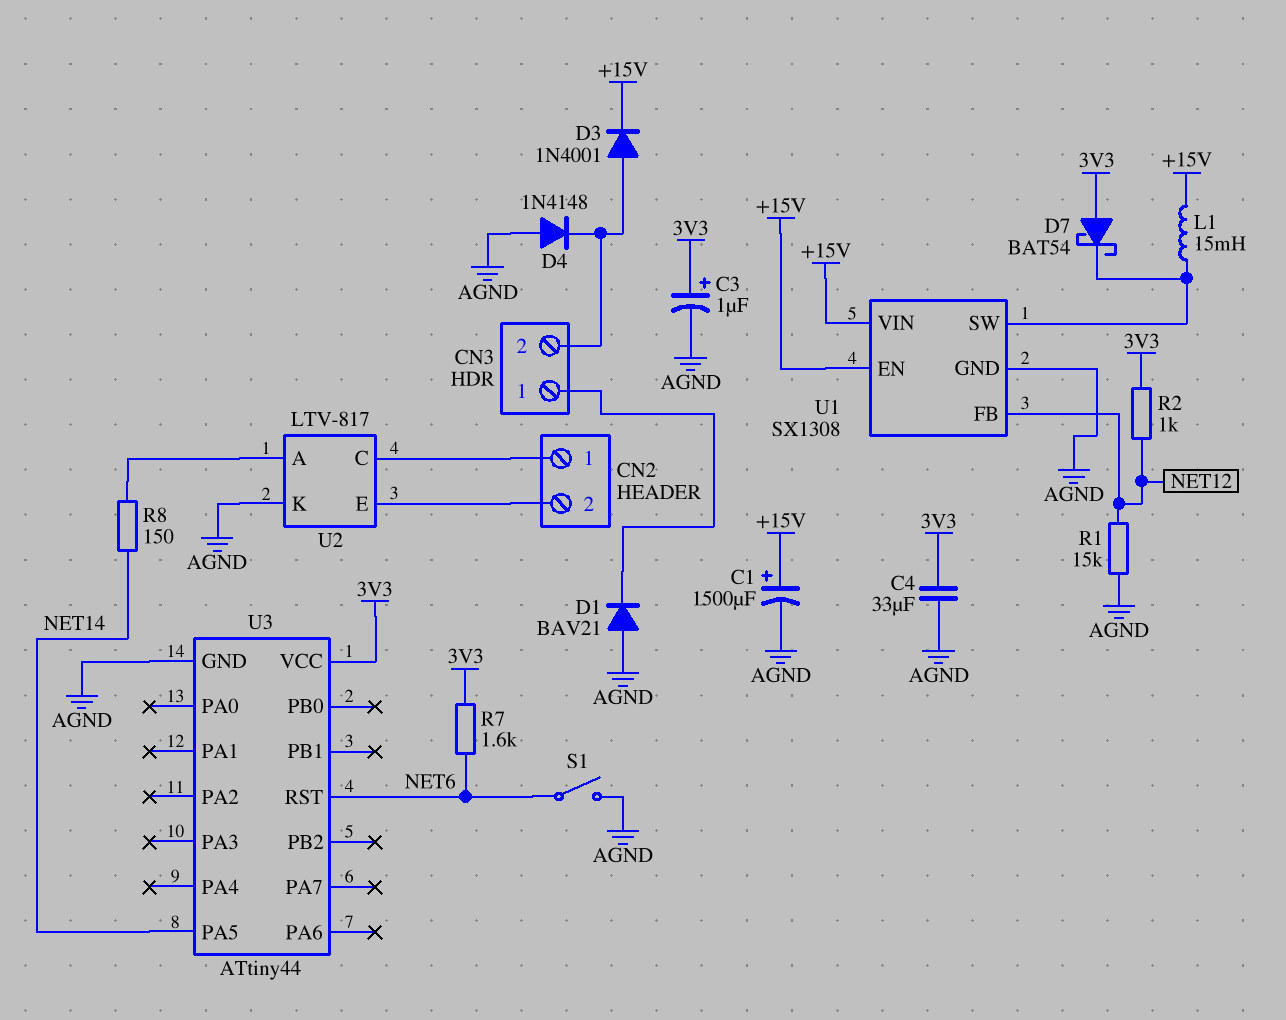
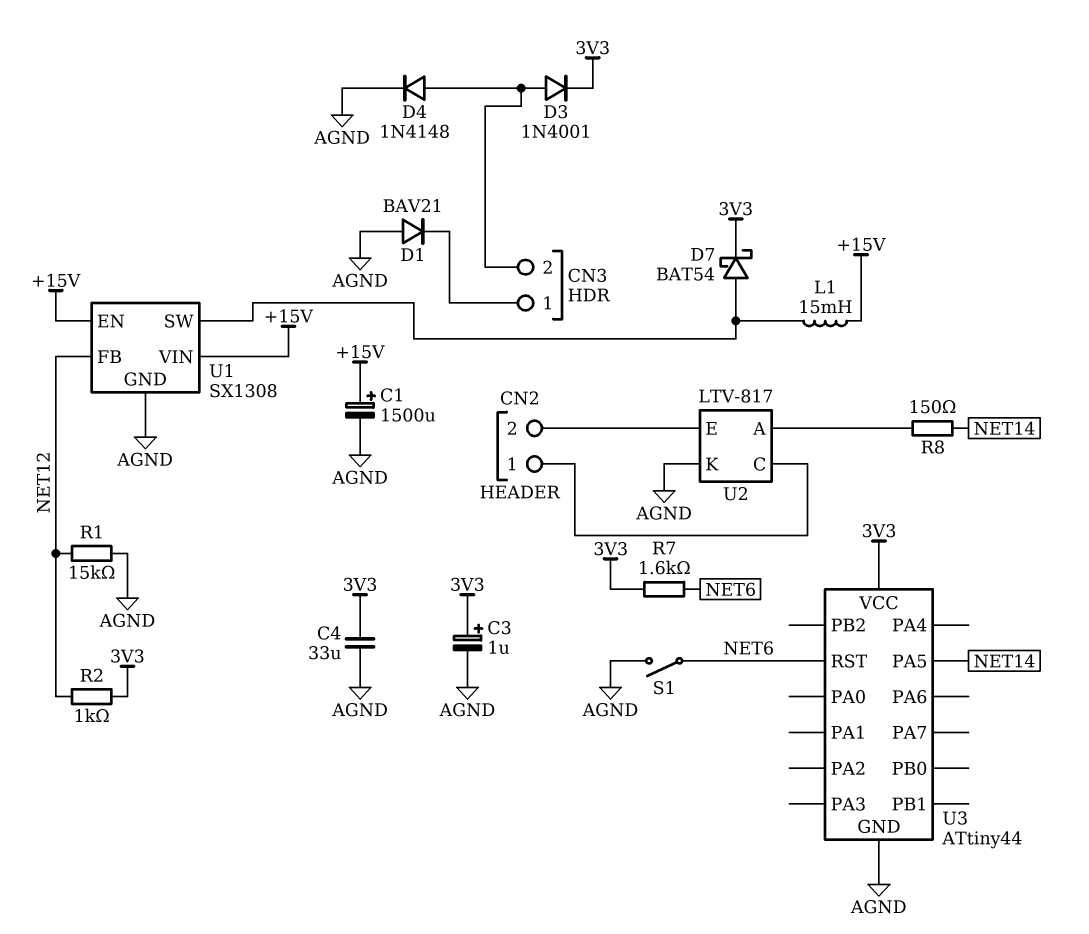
D3: diode 1N4001 (A CN3/2, K +15V) -> diode 1N4001 (A CN3/2, K 3V3)
D4: diode 1N4148 (A AGND, K CN3/2) -> diode 1N4148 (A CN3/2, K AGND)
D7: schottky BAT54 (A 3V3, K U1/SW) -> schottky BAT54 (A U1/SW, K 3V3)

